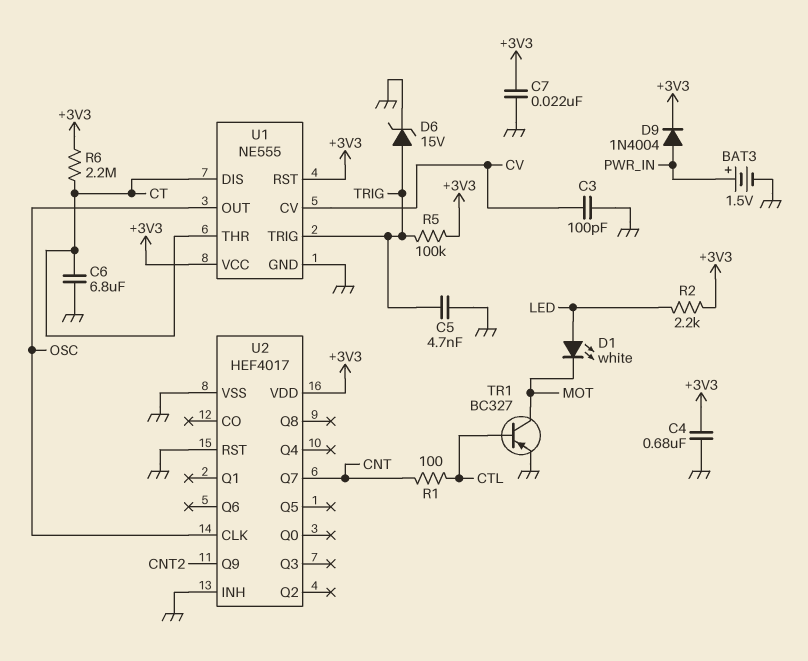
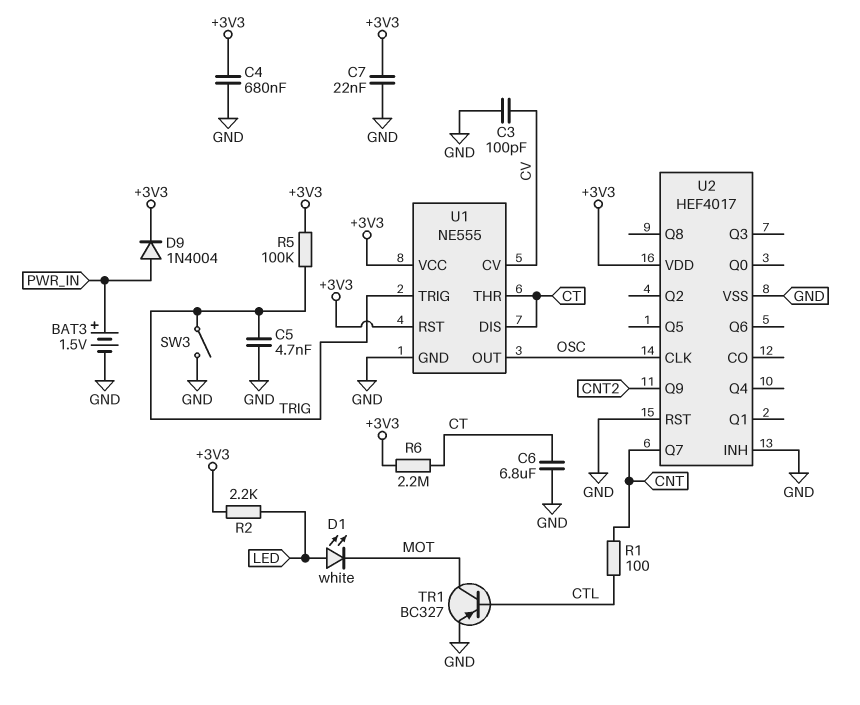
D6: zener 15V (A TRIG, K GND) -> none
SW3: none -> switch (GND, TRIG)

